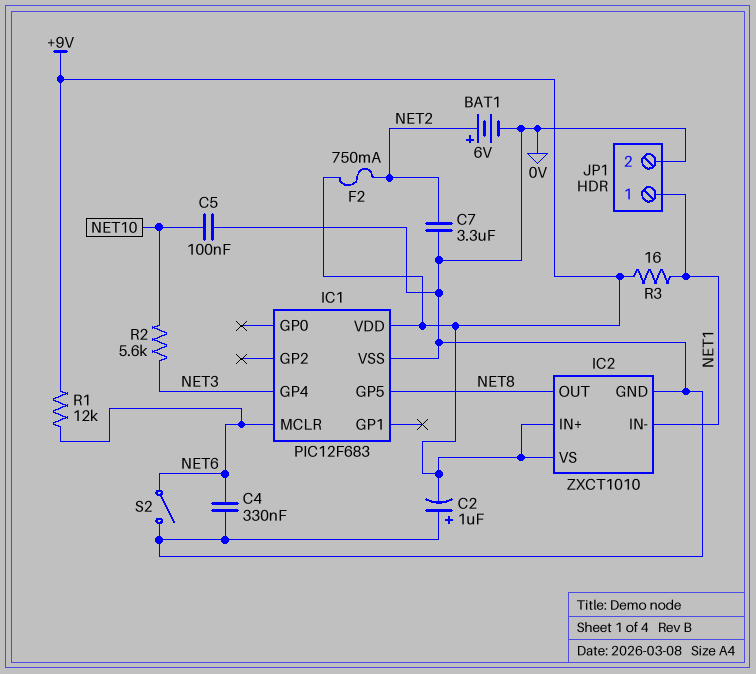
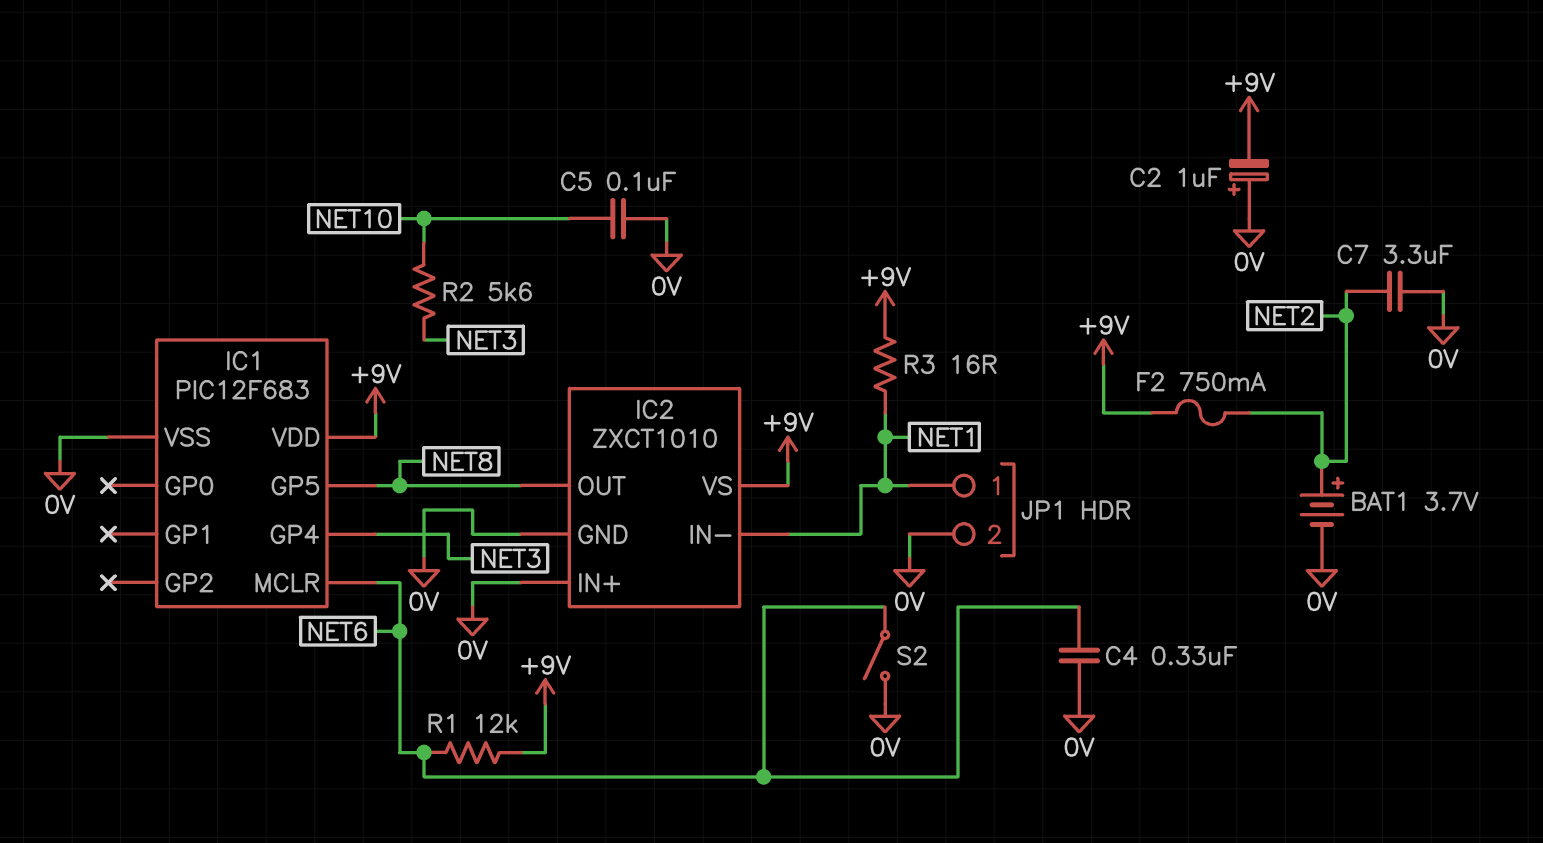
BAT1: 6V (plus NET2, minus 0V) -> 3.7V (plus NET2, minus 0V)
IC2 pin IN+: +9V -> 0V

